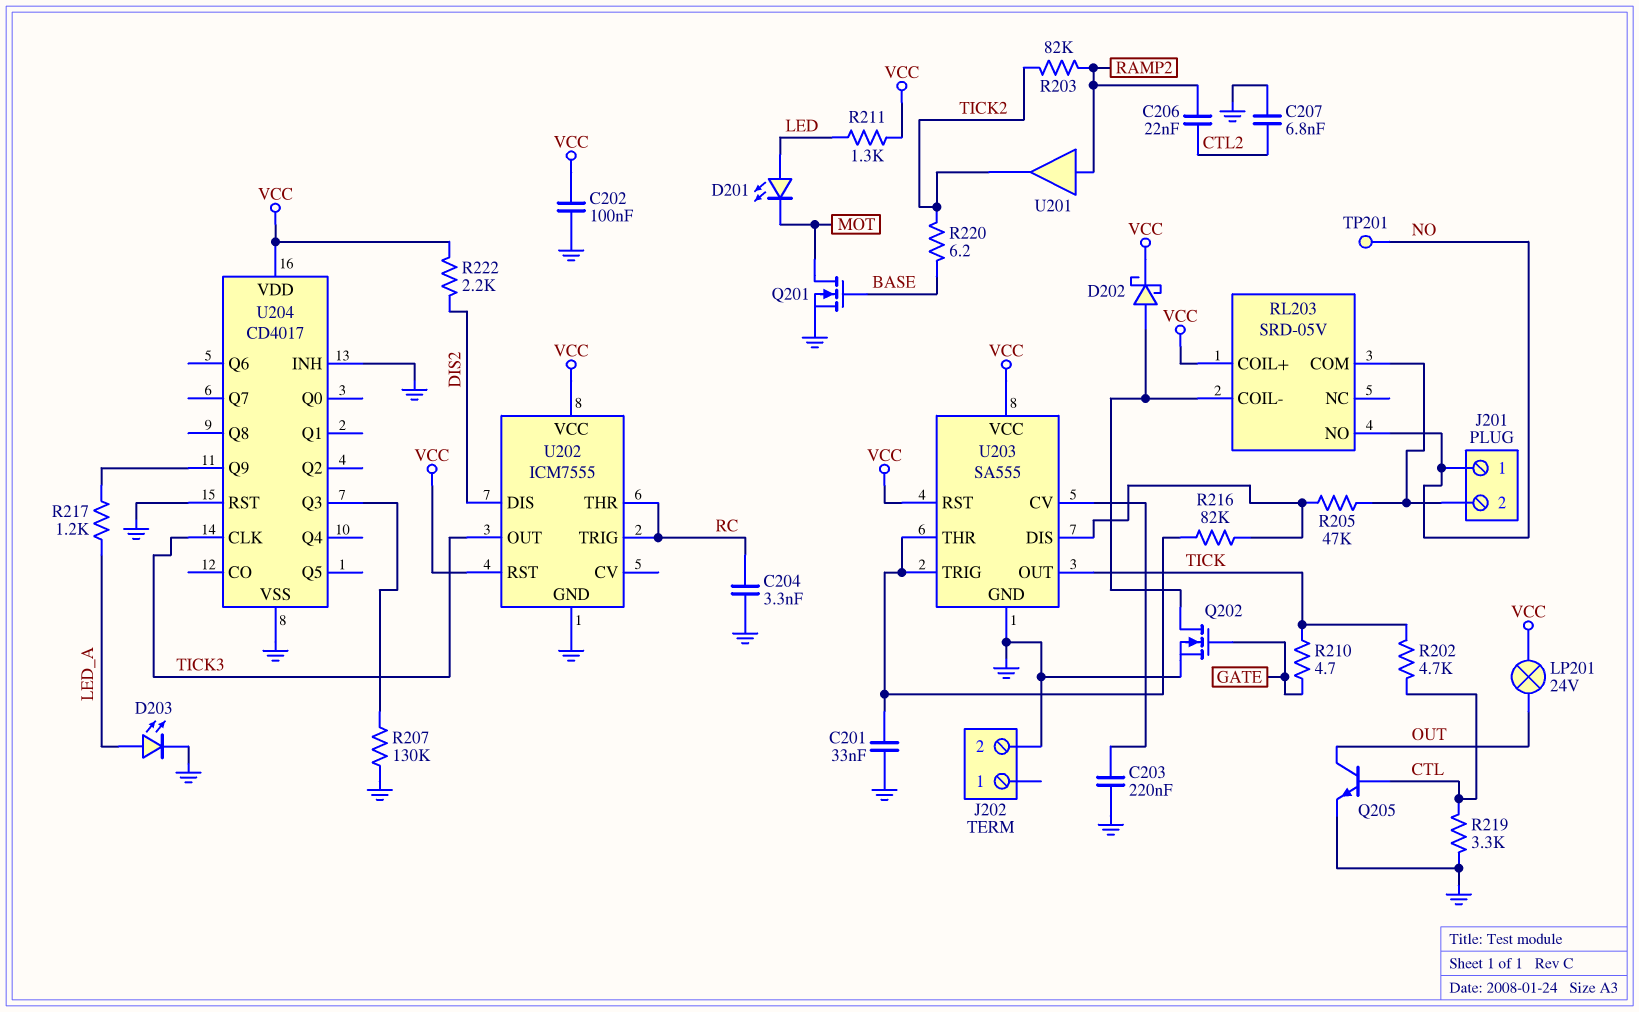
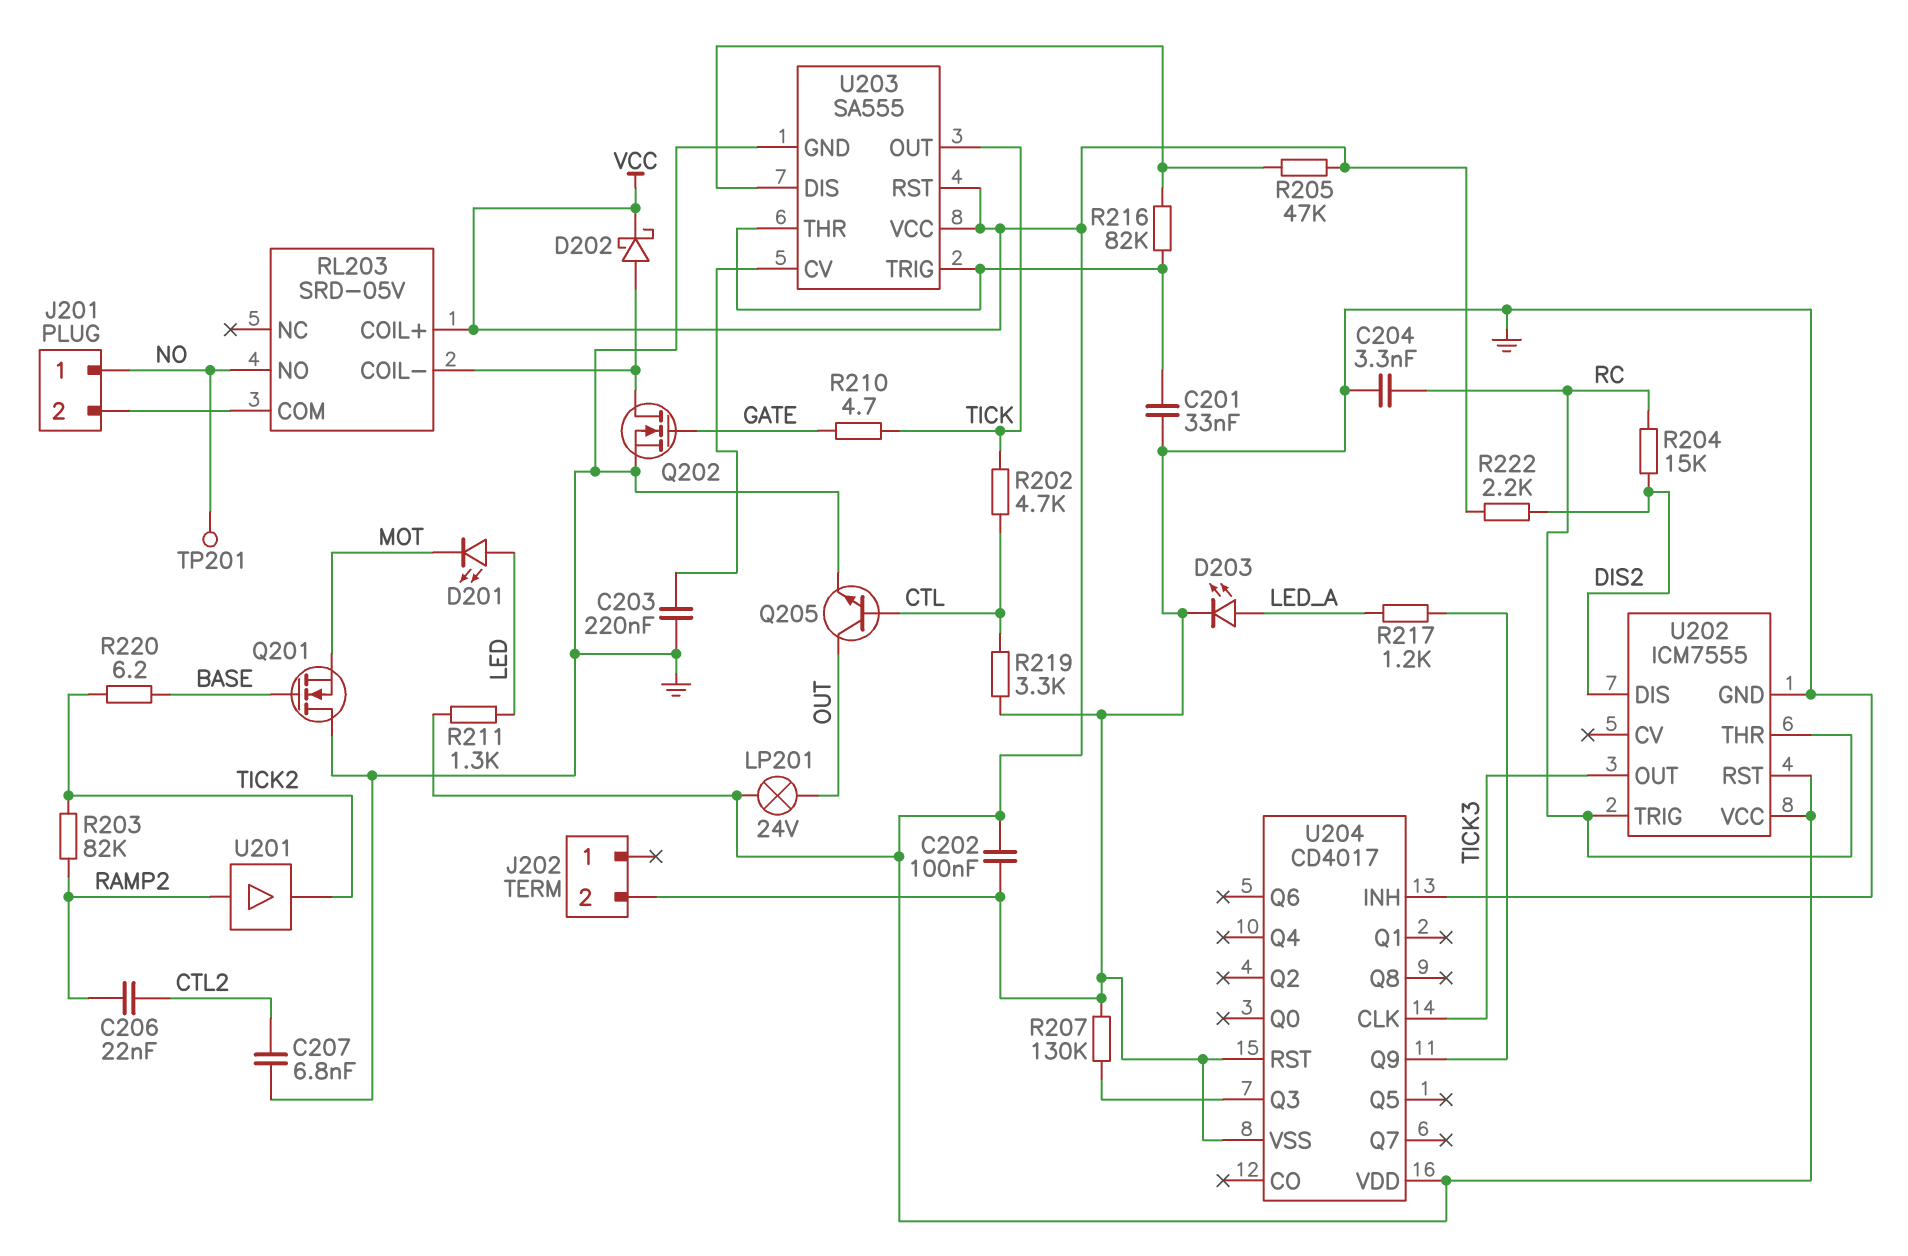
Q201: NMOS (G BASE, D MOT, S GND) -> NMOS (G BASE, D GND, S MOT)
R204: none -> 15k (DIS2, RC)
R205: 47k (J201/2, U203/DIS) -> 47k (U203/DIS, VCC)

